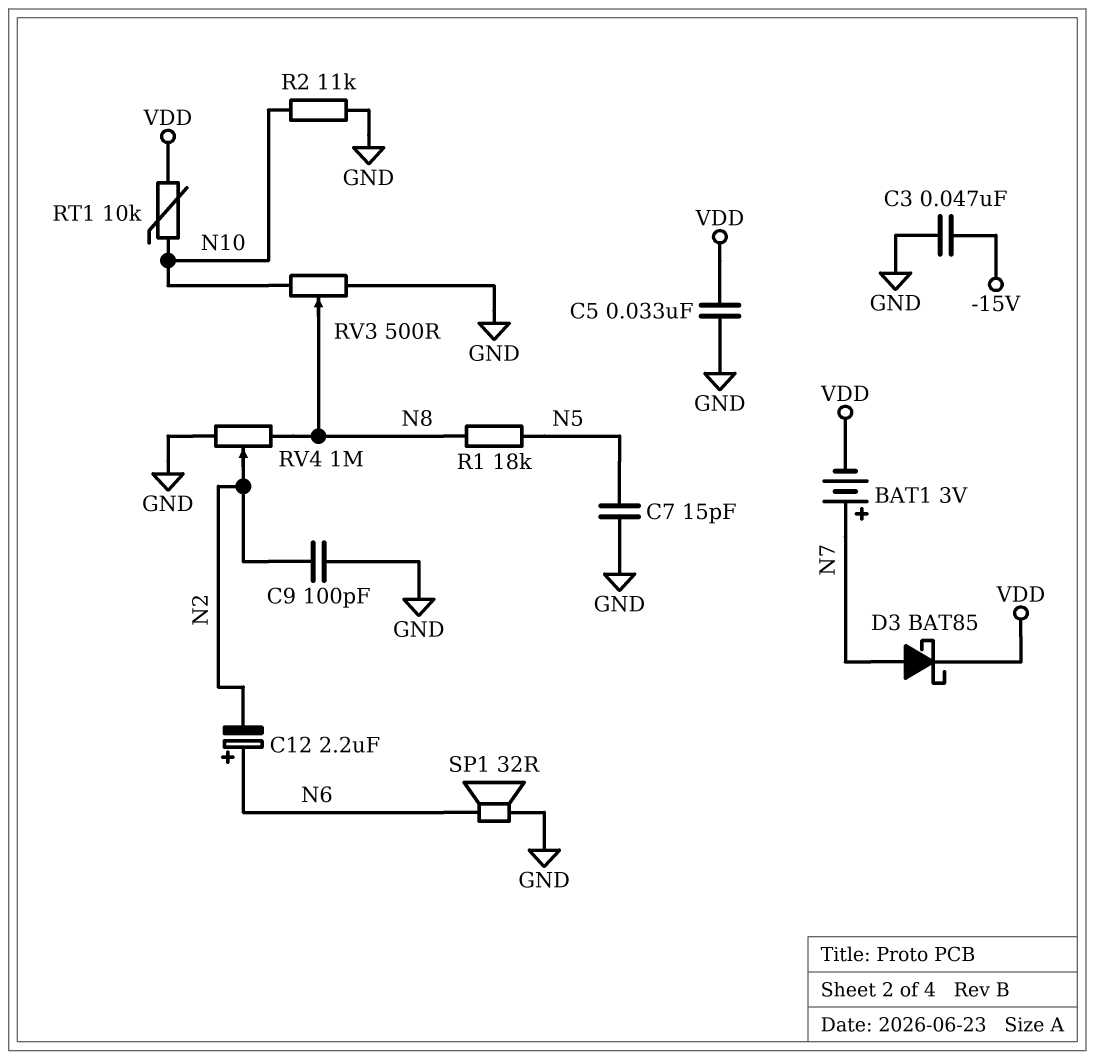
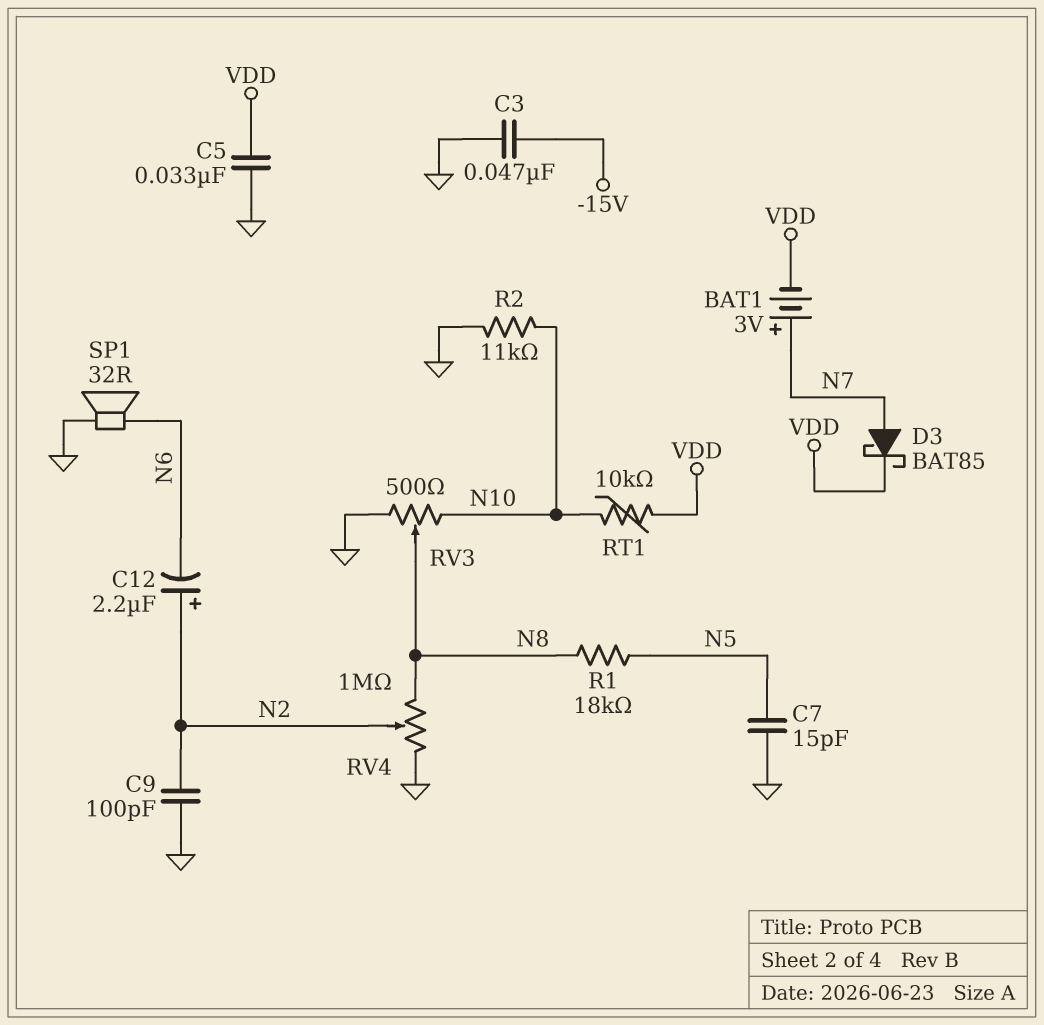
C12: 2.2uF (plus N6, minus N2) -> 2.2uF (plus N2, minus N6)

